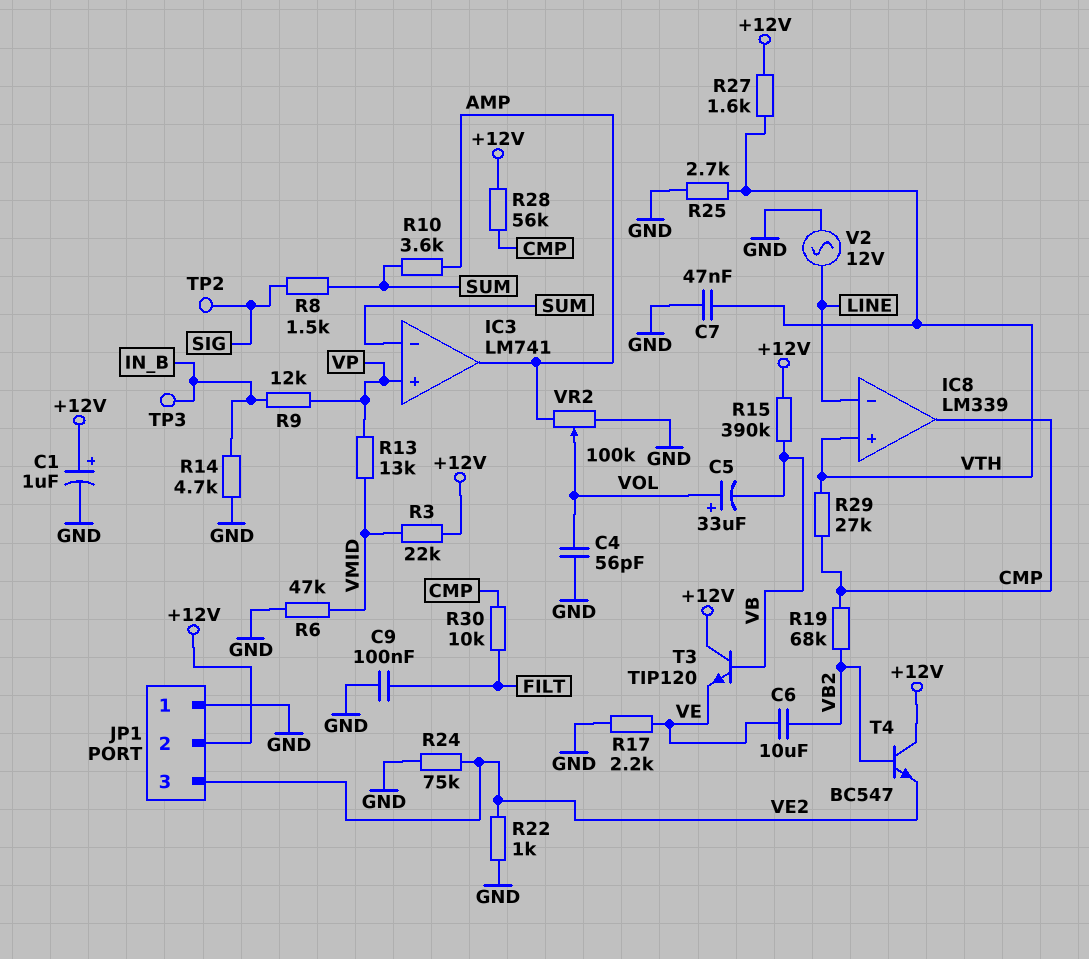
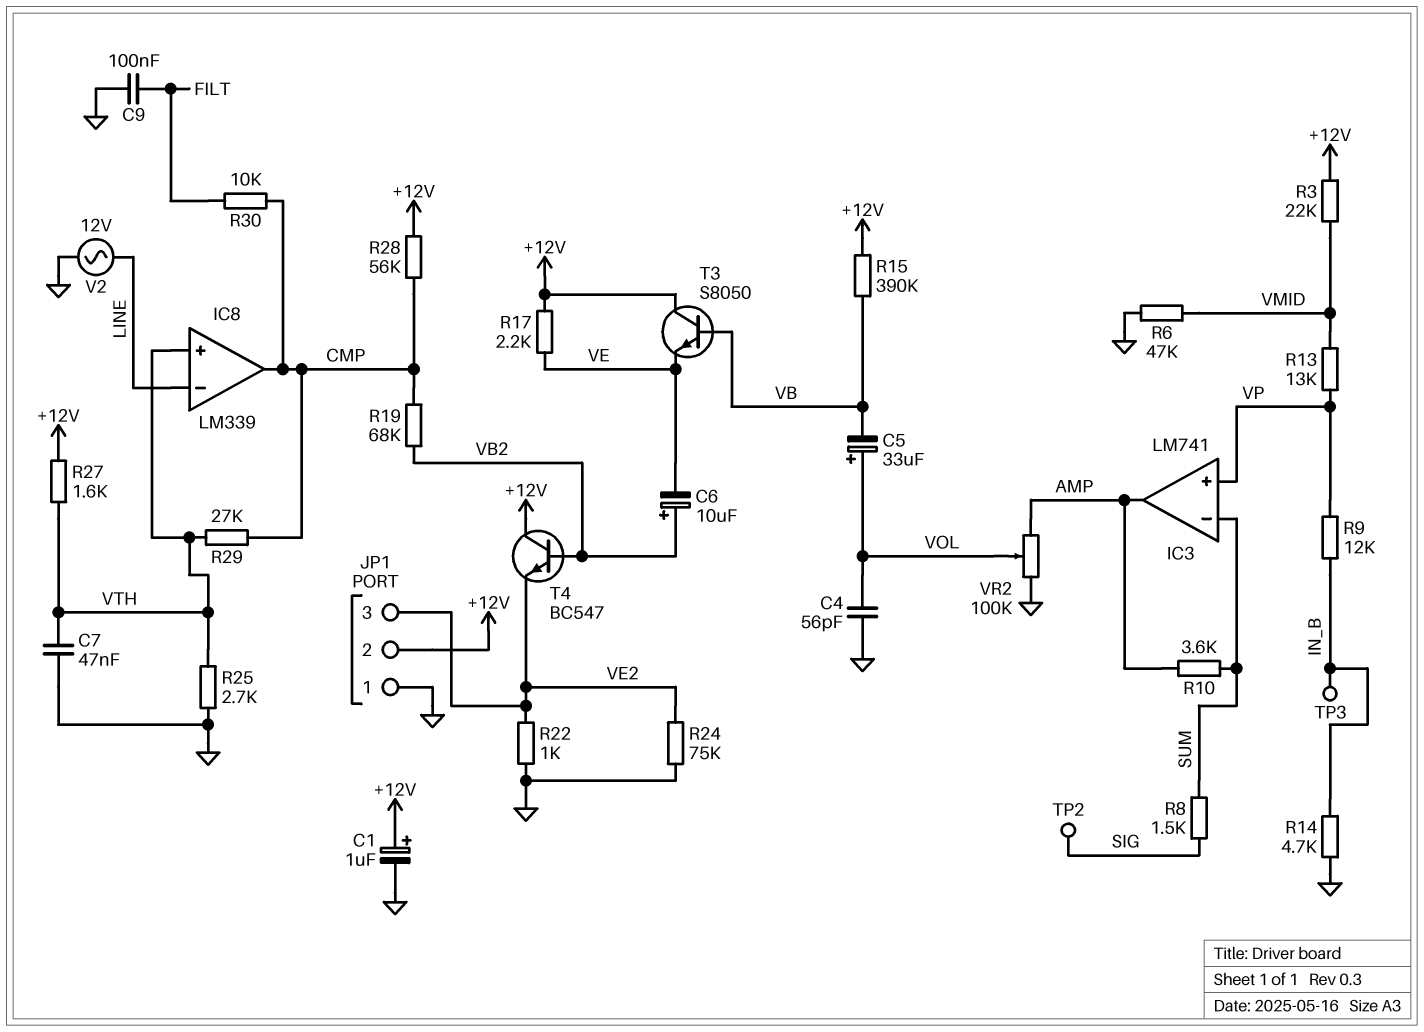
C6: 10uF (VB2, VE) -> 10uF (plus VB2, minus VE)
R17: 2.2k (GND, VE) -> 2.2k (+12V, VE)
T3: NPN TIP120 (B VB, C +12V, E VE) -> NPN S8050 (B VB, C +12V, E VE)

